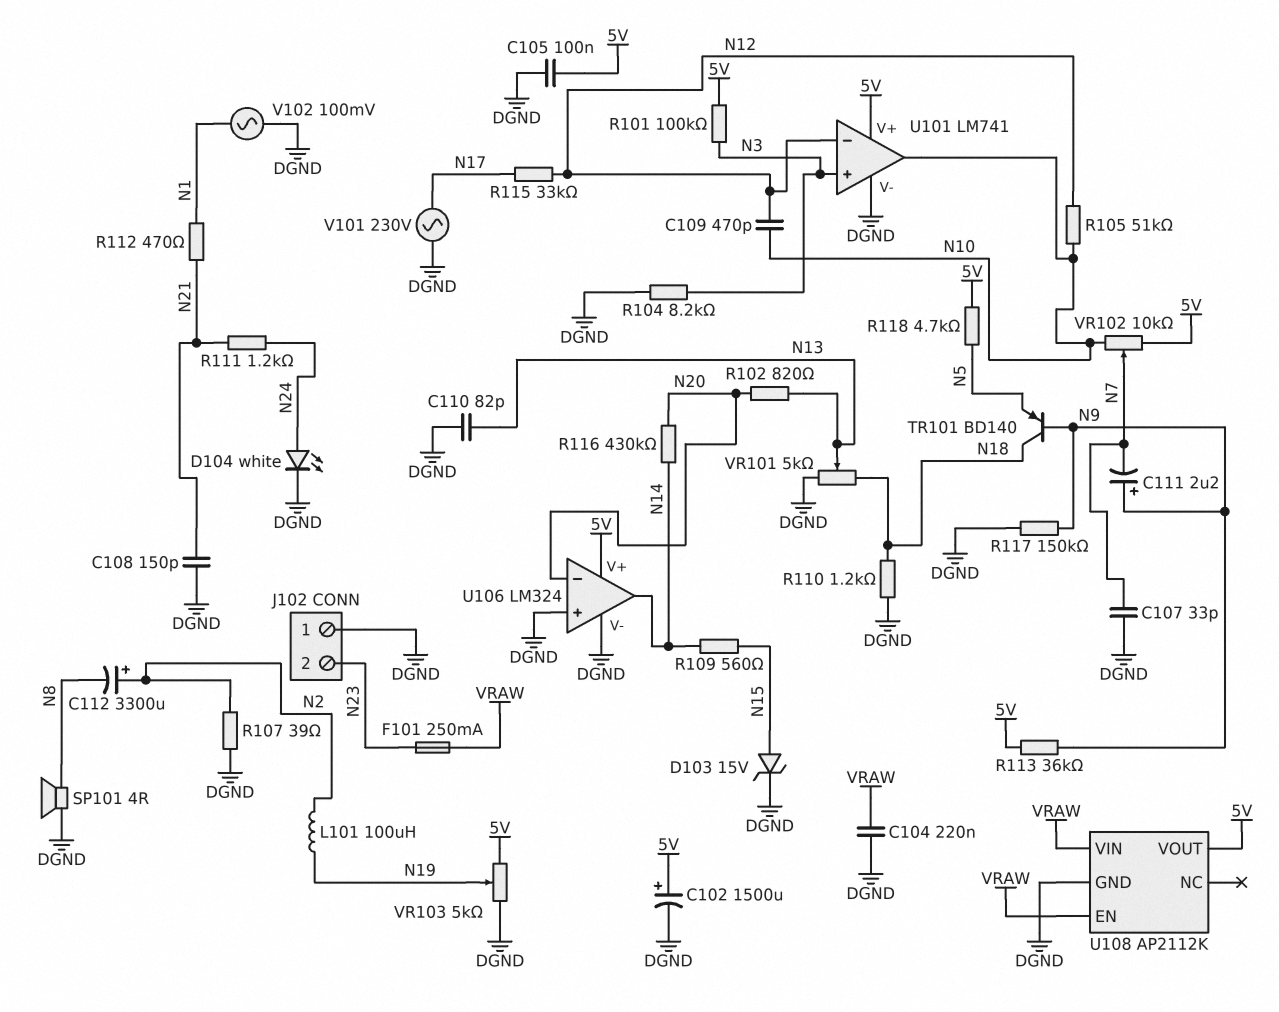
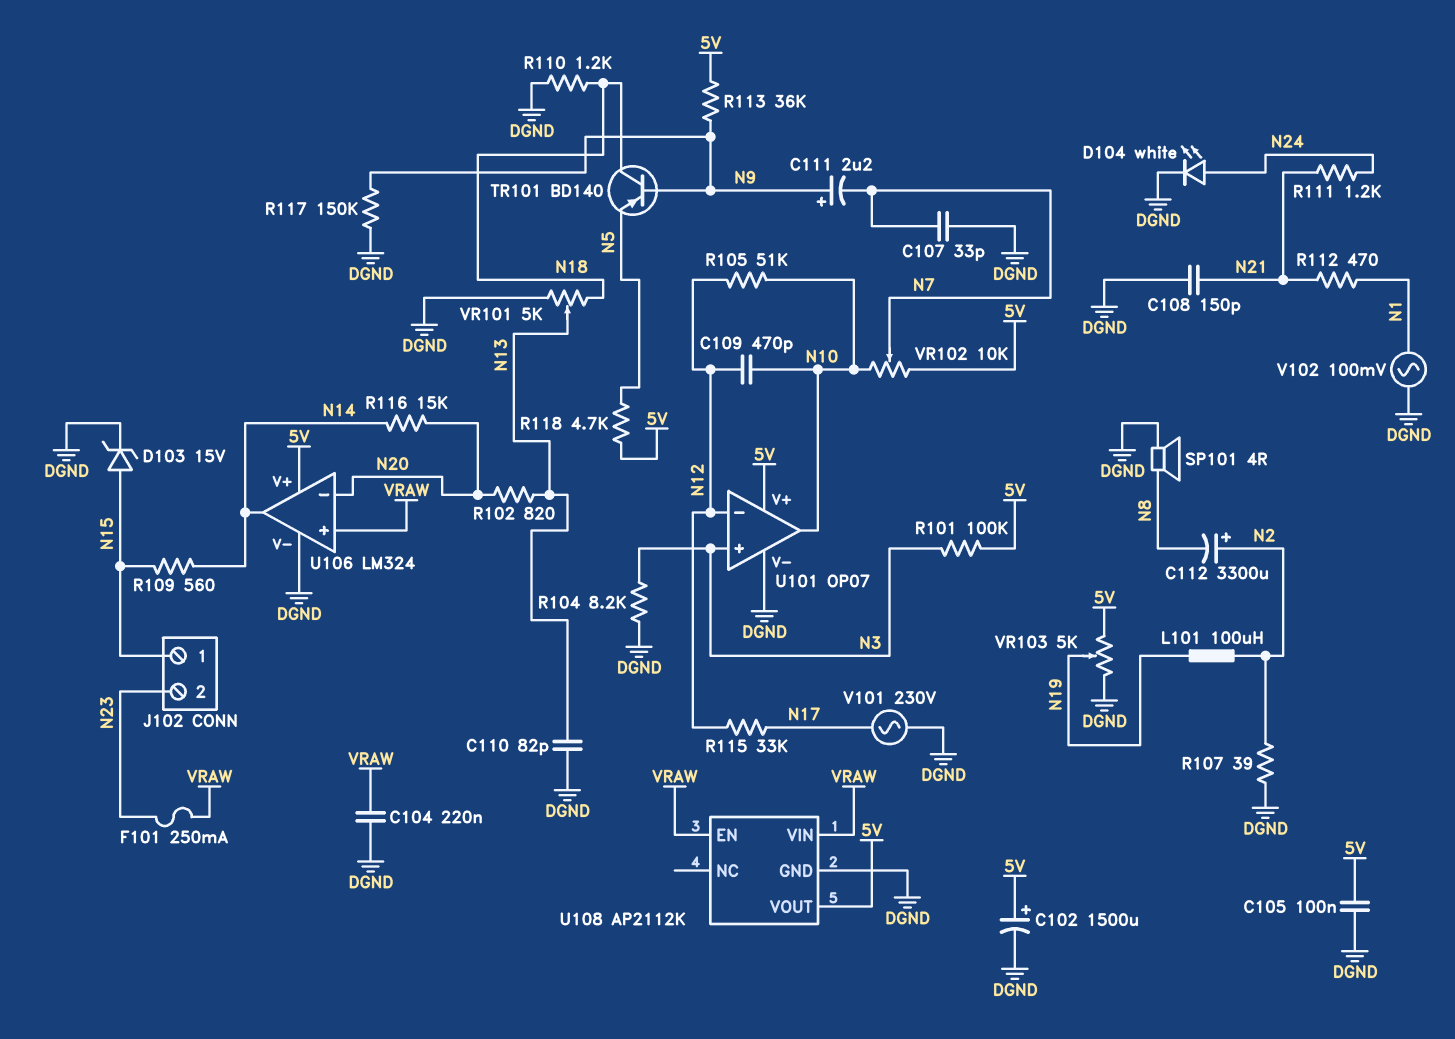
J102 pin 1: DGND -> N15
R116: 430k (N14, N20) -> 15k (N14, N20)
U101: LM741 -> OP07
U106 pin in+: DGND -> VRAW

